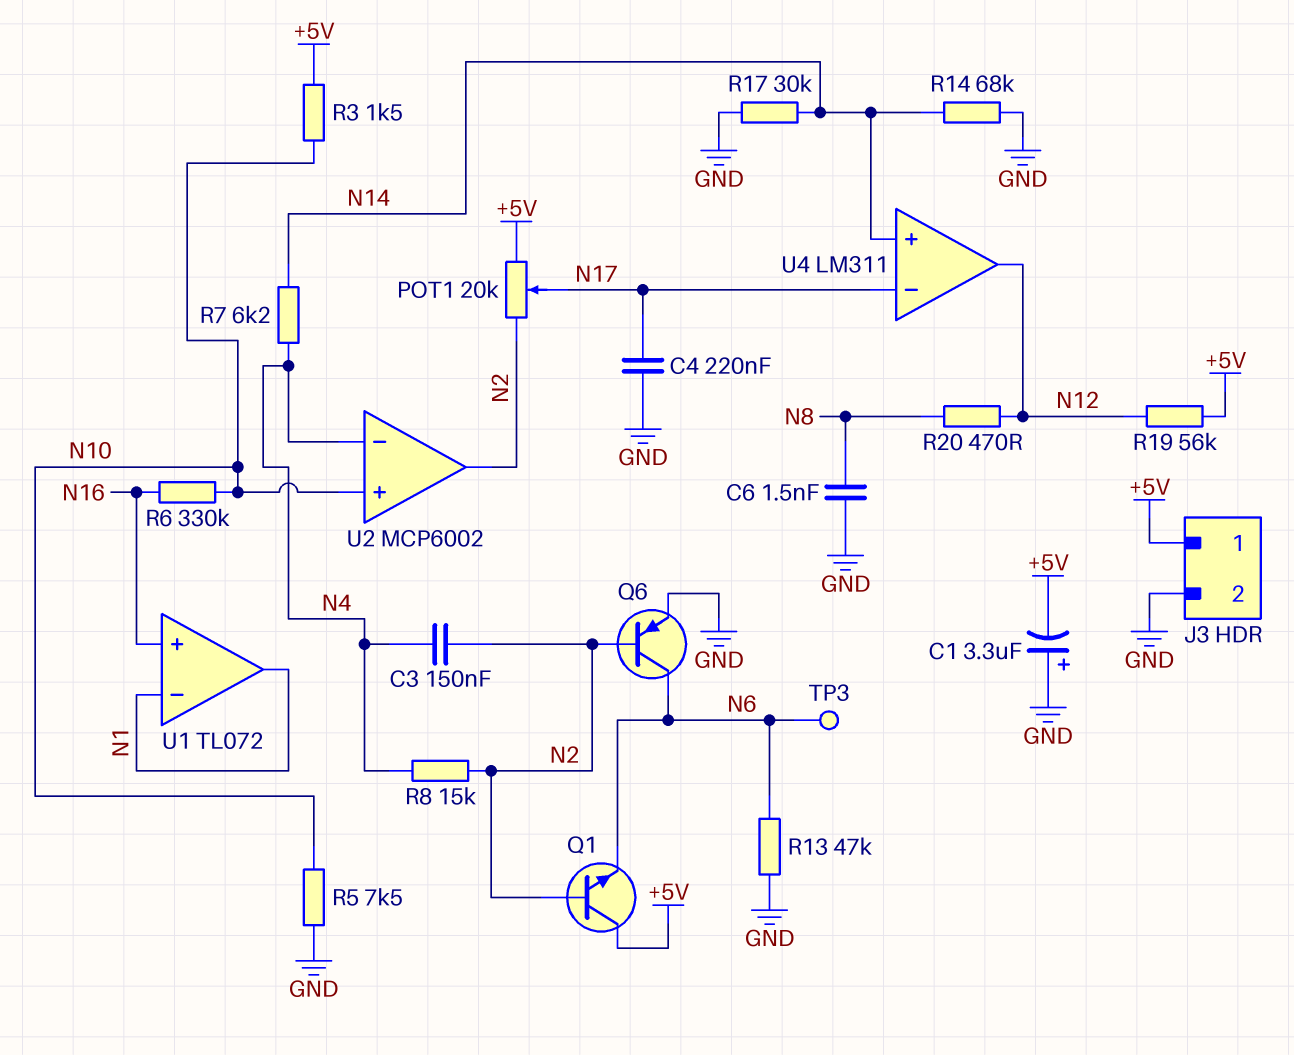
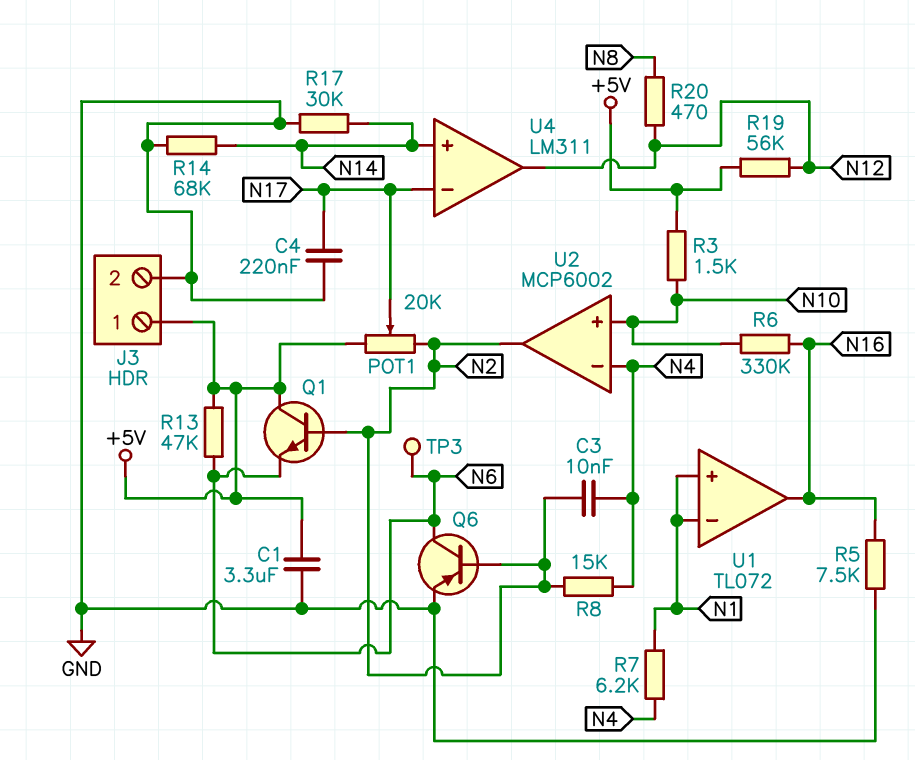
C1: 3.3uF (plus GND, minus +5V) -> 3.3uF (+5V, GND)
C3: 150nF (N2, N4) -> 10nF (N2, N4)
C6: 1.5nF (GND, N8) -> none
R5: 7.5k (GND, N10) -> 7.5k (GND, N16)
R7: 6.2k (N4, N14) -> 6.2k (N1, N4)
R13: 47k (GND, N6) -> 47k (+5V, N6)
U1 pin in+: N16 -> N1
U1 pin out: N1 -> N16

